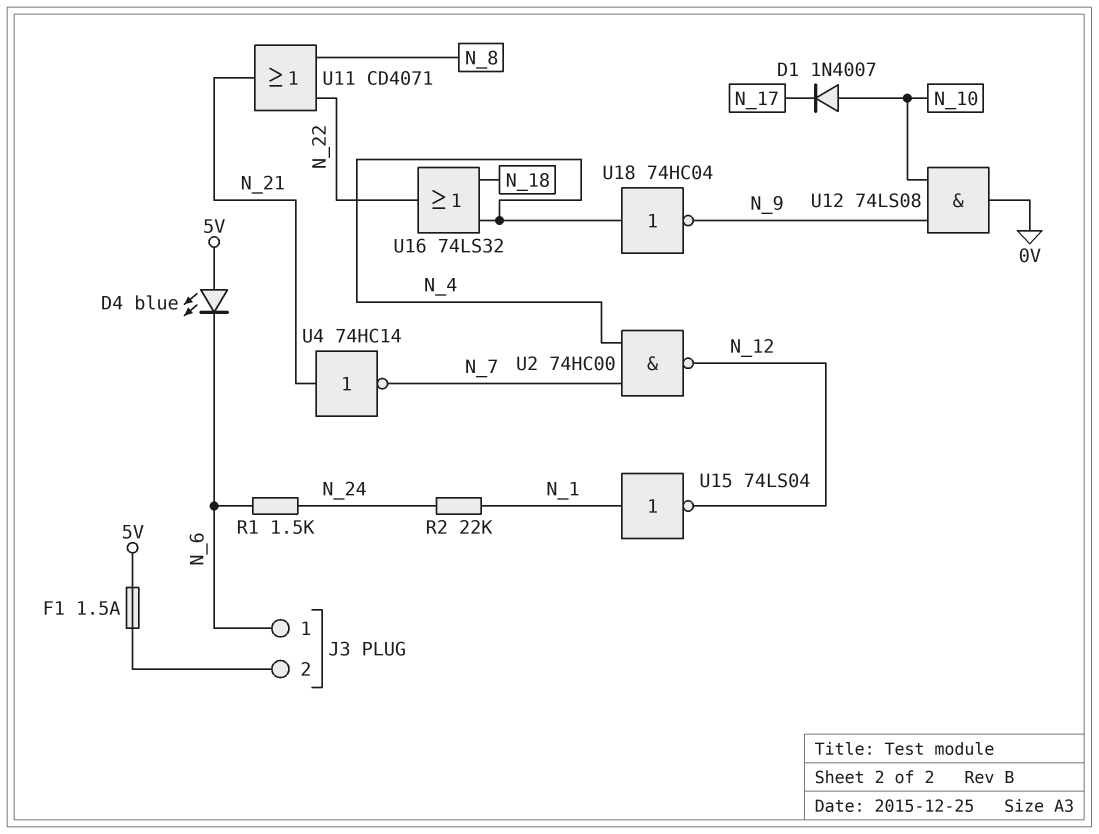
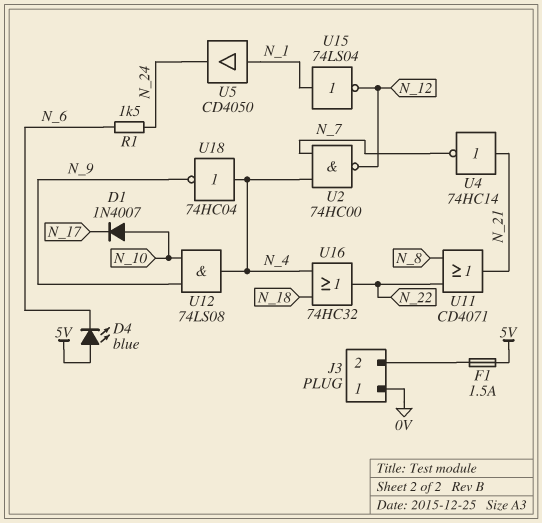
J3 pin 1: N_6 -> 0V
R2: 22k (N_1, N_24) -> none
U5: none -> buffer CD4050 (in N_1, out N_24)
U12: AND 74LS08 (in N_9, in N_10, out 0V) -> AND 74LS08 (in N_9, in N_10, out N_4)
U16: OR 74LS32 (in N_4, in N_18, out N_22) -> OR 74HC32 (in N_4, in N_18, out N_22)

